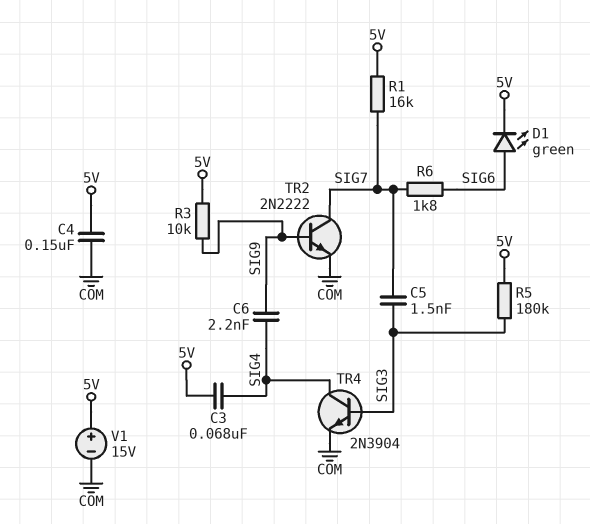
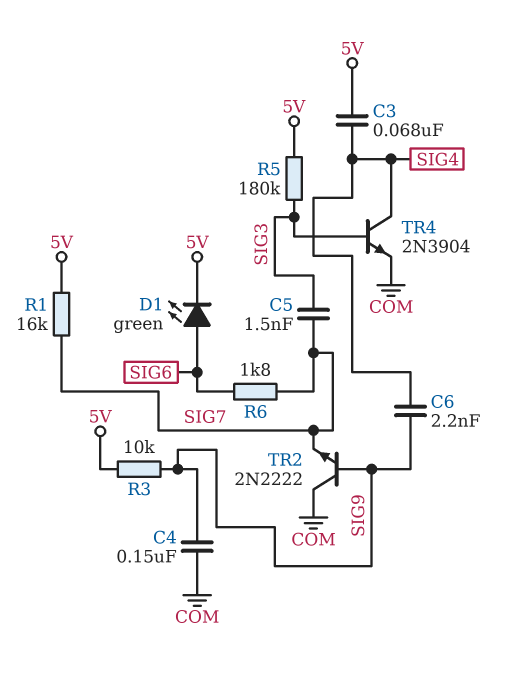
C4: 150nF (5V, COM) -> 150nF (COM, SIG9)
TR2: NPN 2N2222 (B SIG9, C SIG7, E COM) -> NPN 2N2222 (B SIG9, C COM, E SIG7)
V1: 15V (plus 5V, minus COM) -> none

